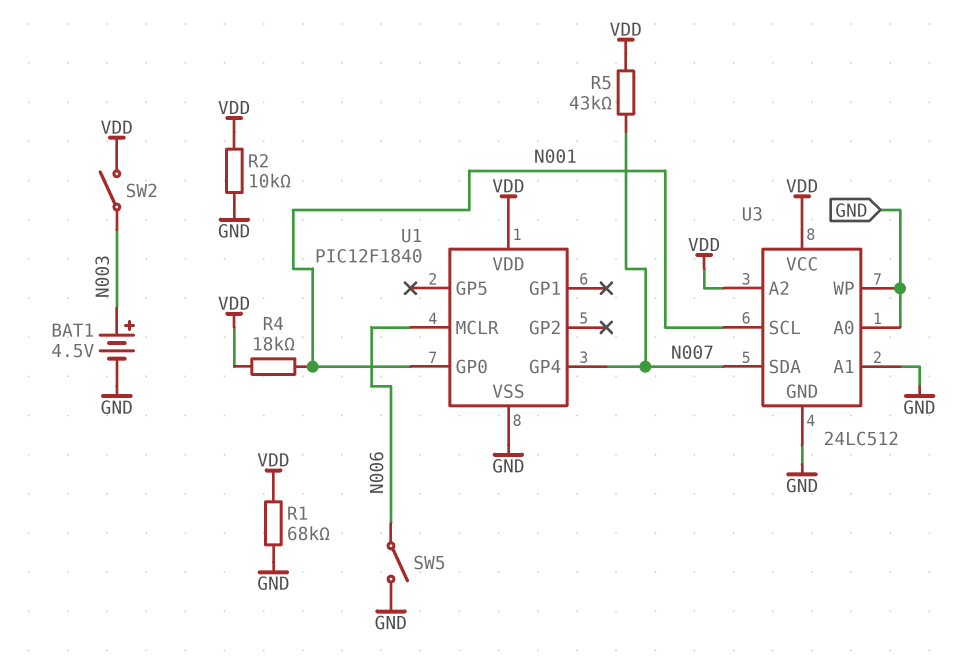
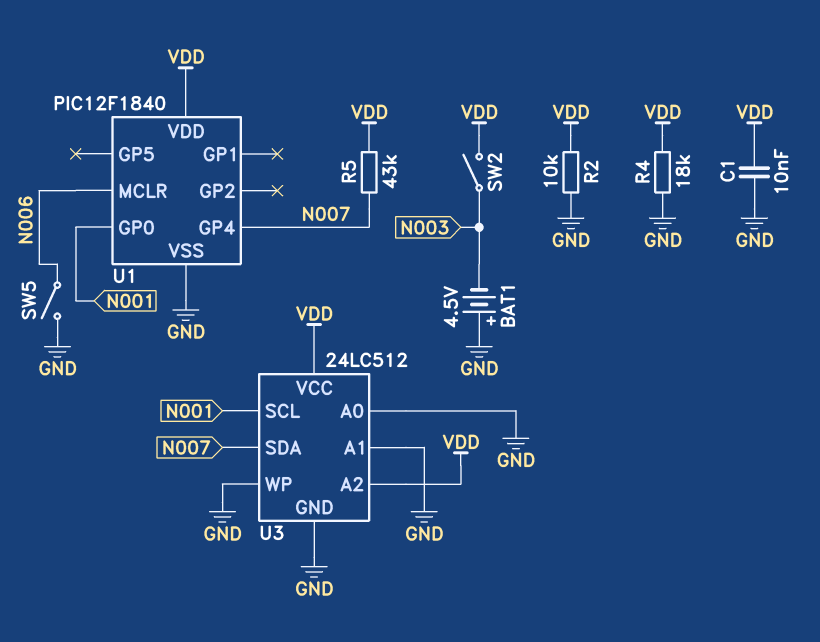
BAT1: 4.5V (plus N003, minus GND) -> 4.5V (plus GND, minus N003)
C1: none -> 10nF (GND, VDD)
R1: 68k (GND, VDD) -> none
R4: 18k (N001, VDD) -> 18k (GND, VDD)

